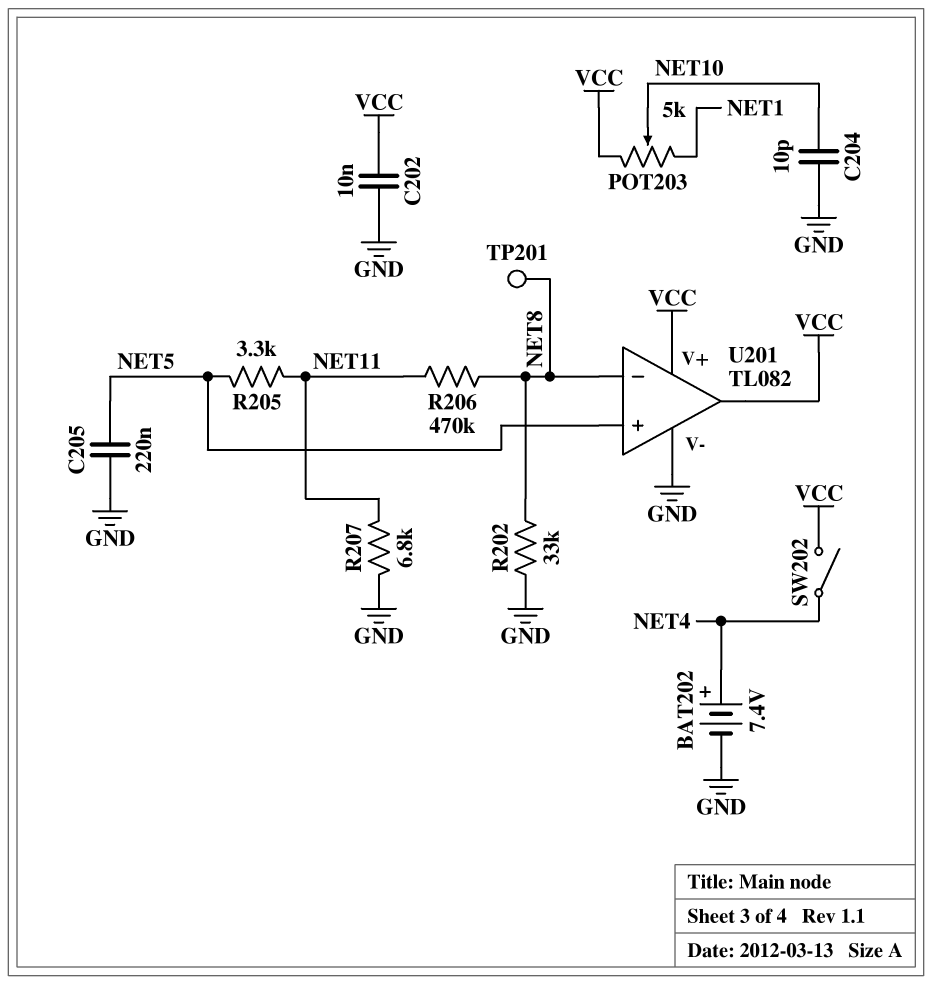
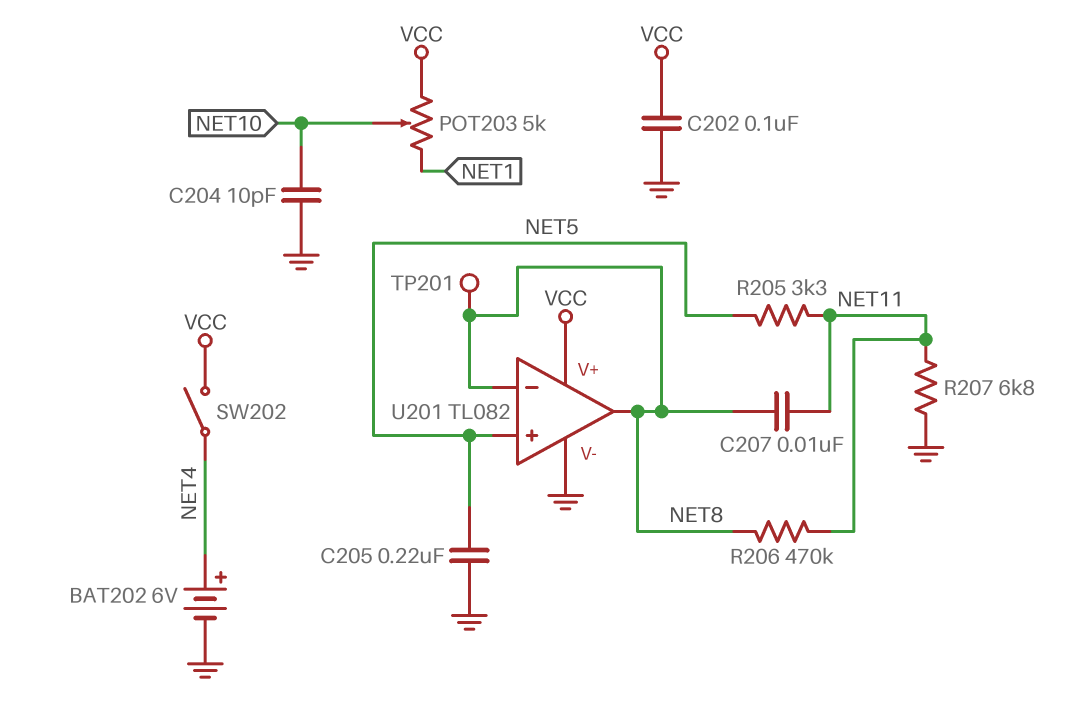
BAT202: 7.4V (plus NET4, minus GND) -> 6V (plus NET4, minus GND)
C202: 10nF (GND, VCC) -> 100nF (GND, VCC)
C207: none -> 10nF (NET8, NET11)
R202: 33k (GND, NET8) -> none
U201 pin out: VCC -> NET8

